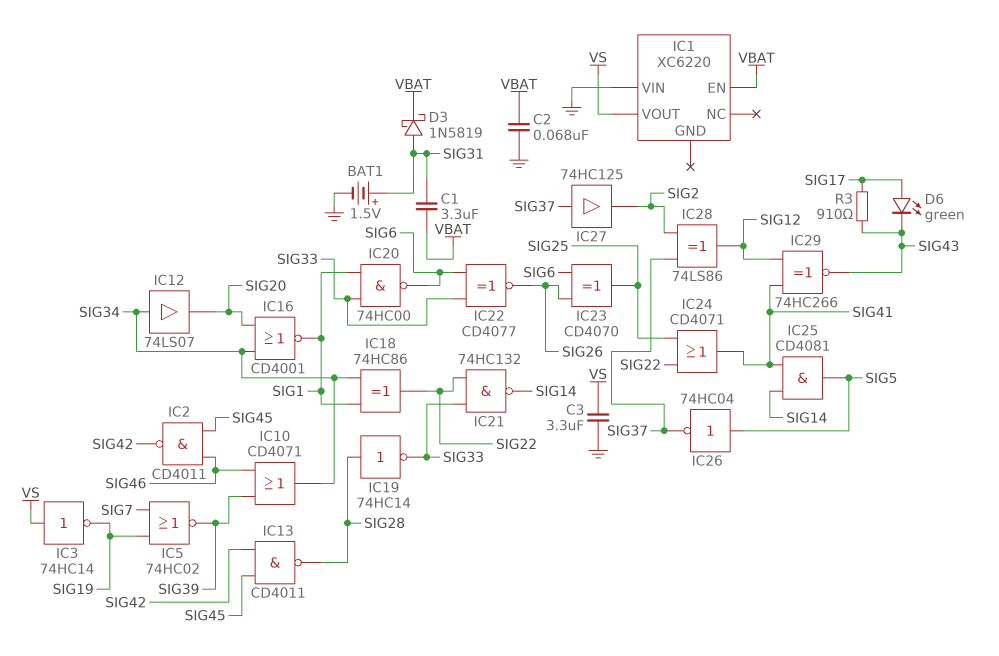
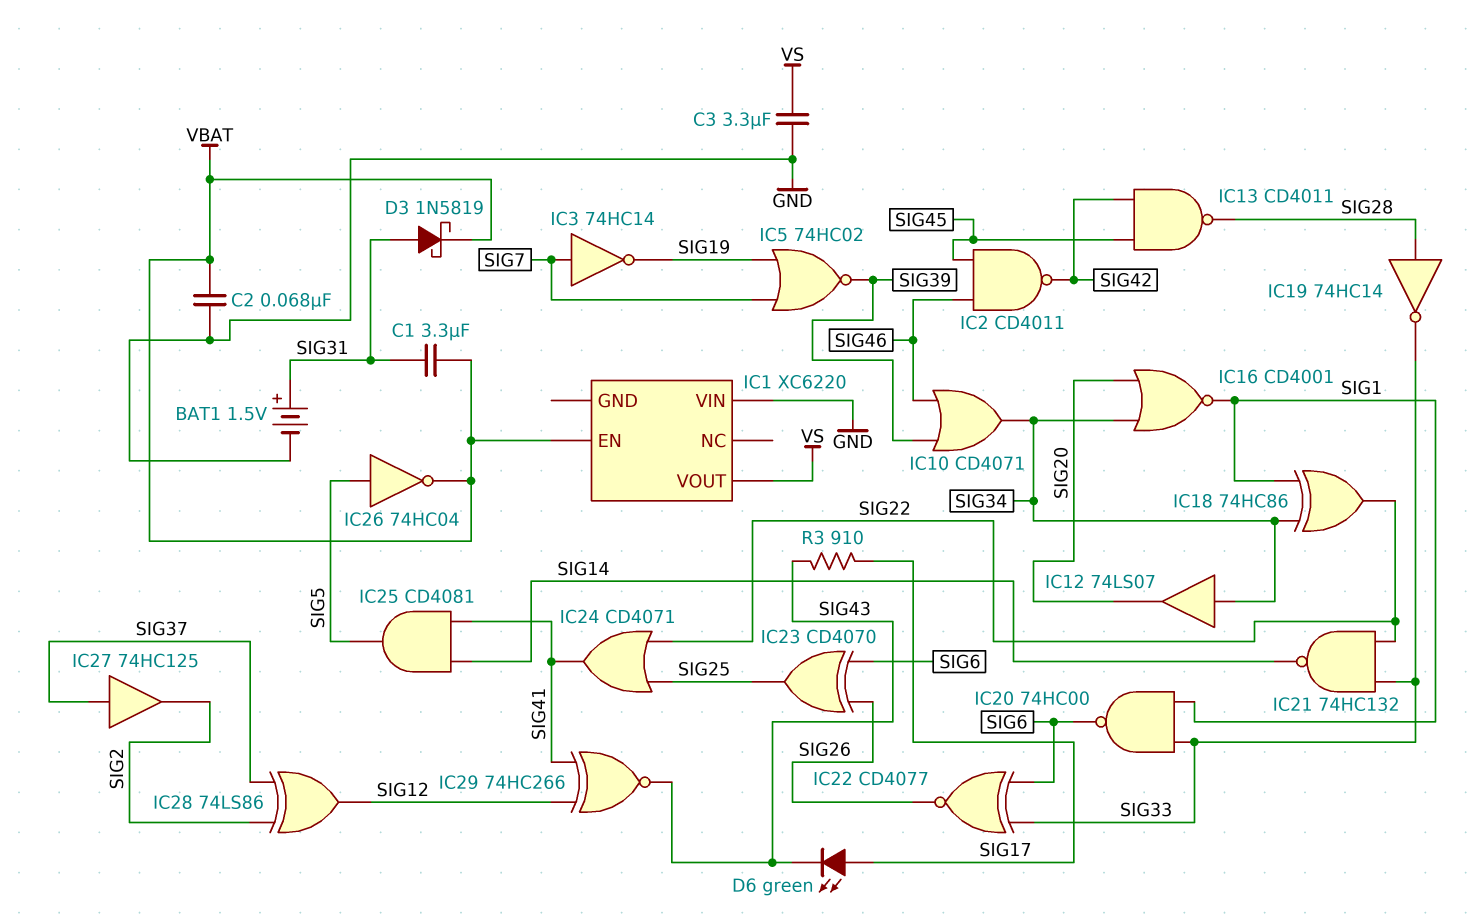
IC3: NOT 74HC14 (in VS, out SIG19) -> NOT 74HC14 (in SIG7, out SIG19)
IC26: NOT 74HC04 (in SIG5, out SIG37) -> NOT 74HC04 (in SIG5, out VBAT)

